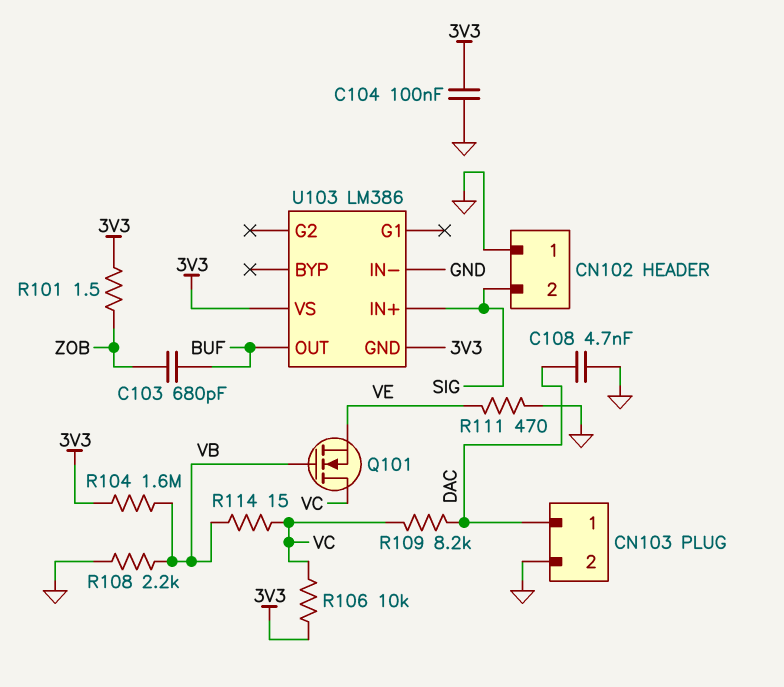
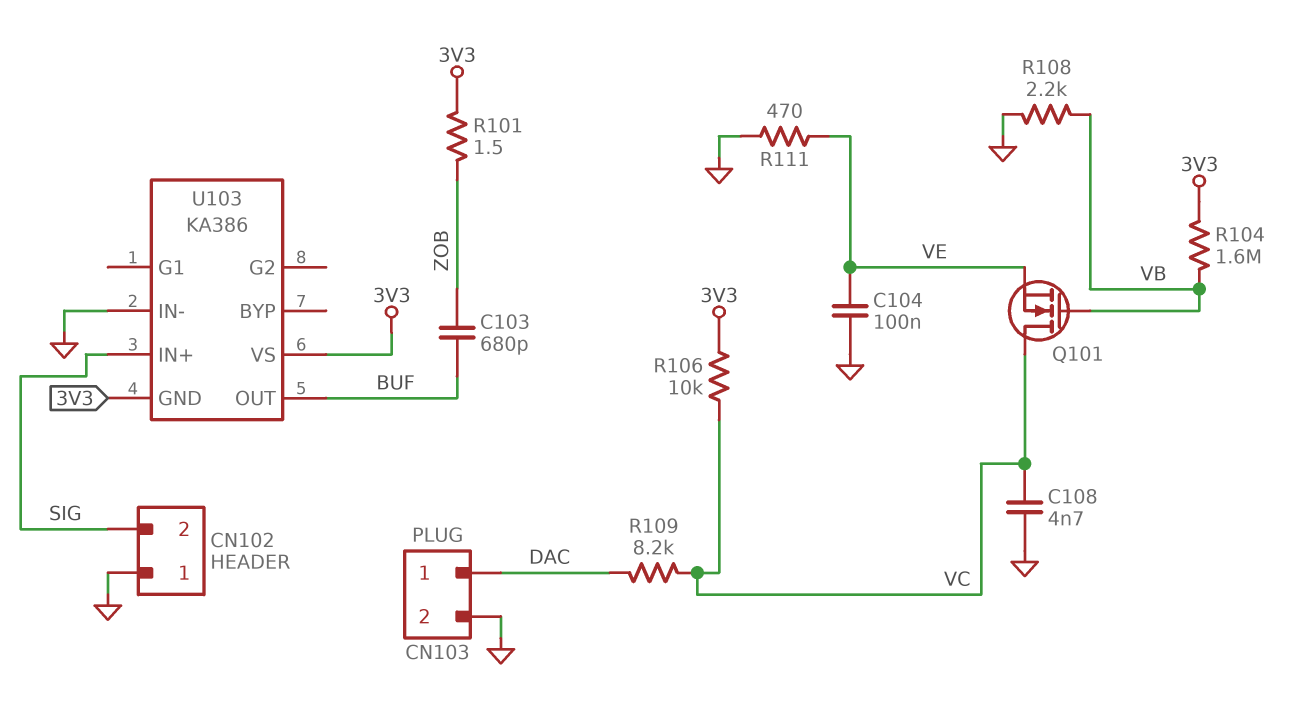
C104: 100nF (3V3, GND) -> 100nF (GND, VE)
C108: 4.7nF (DAC, GND) -> 4.7nF (GND, VC)
R114: 15 (VB, VC) -> none
U103: LM386 -> KA386

